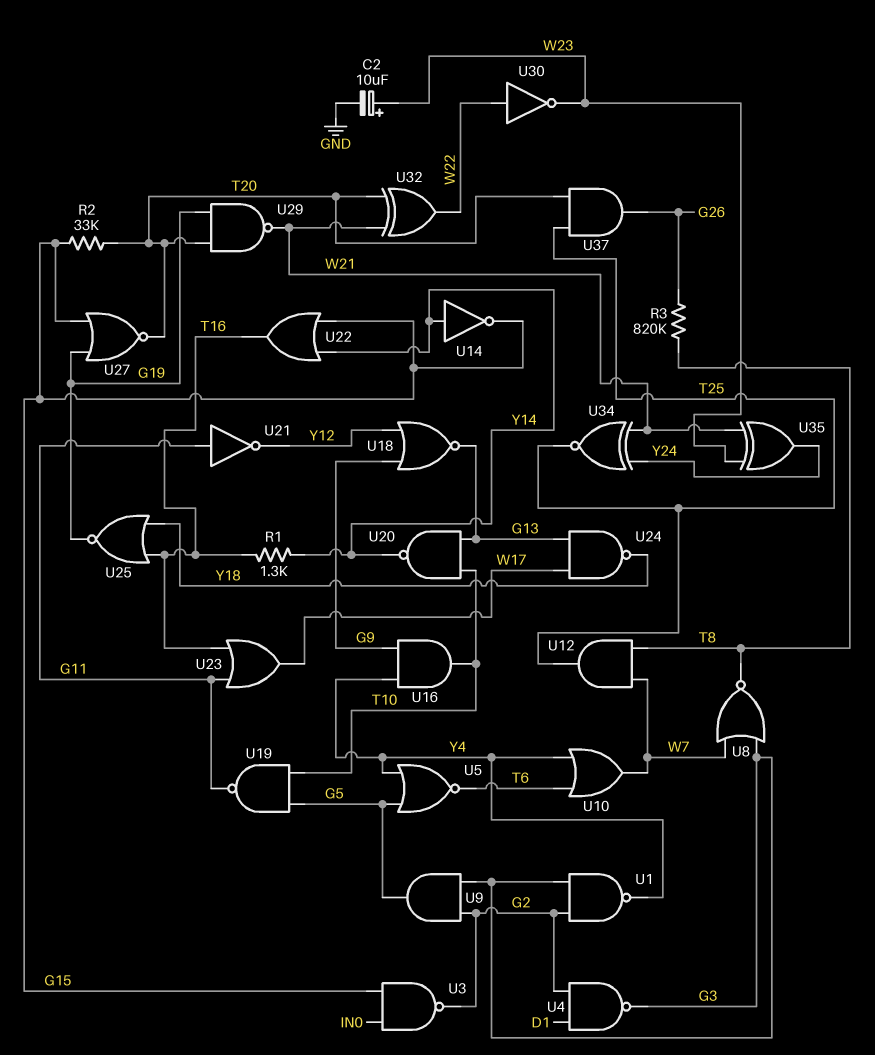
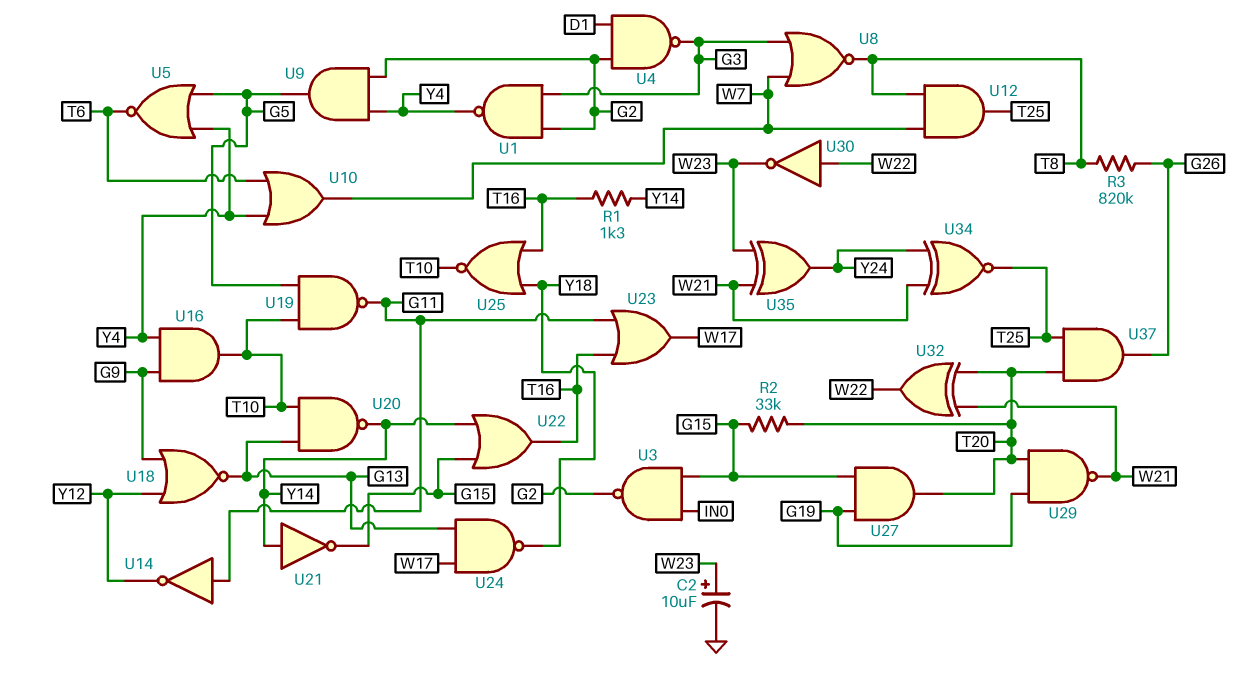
U9: AND (in G2, in G3, out G5) -> AND (in G2, in Y4, out G5)
U14: NOT (in Y14, out G15) -> NOT (in G11, out Y12)
U21: NOT (in G11, out Y12) -> NOT (in Y14, out G15)
U25: NOR (in T16, in Y18, out G19) -> NOR (in T16, in Y18, out T10)
U27: NOR (in G15, in G19, out T20) -> AND (in G15, in G19, out T20)

